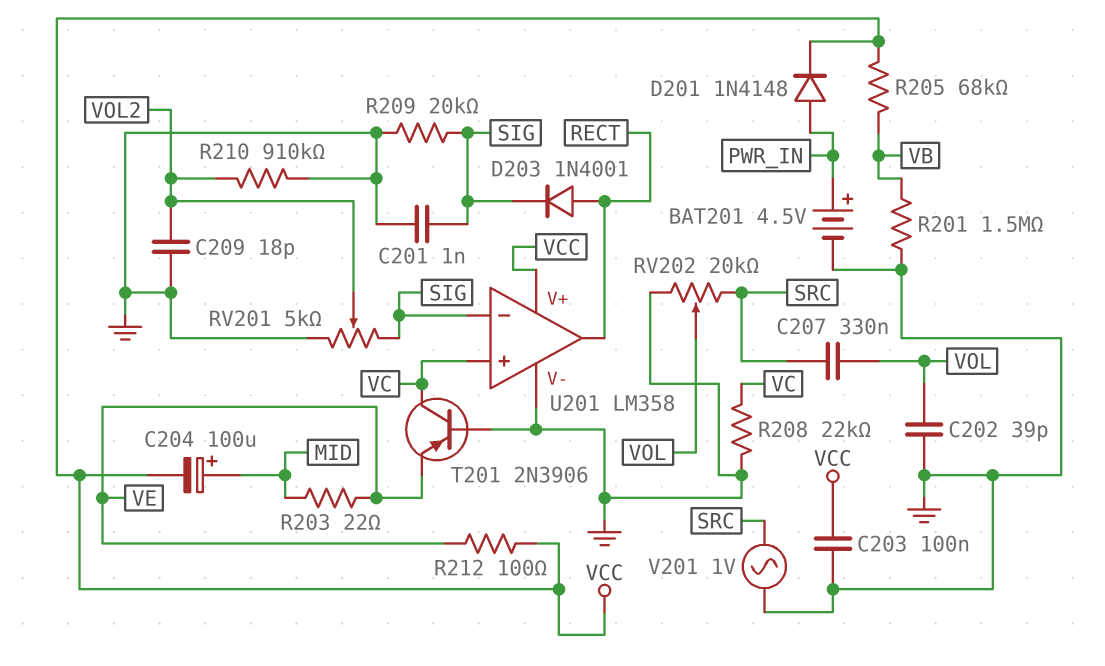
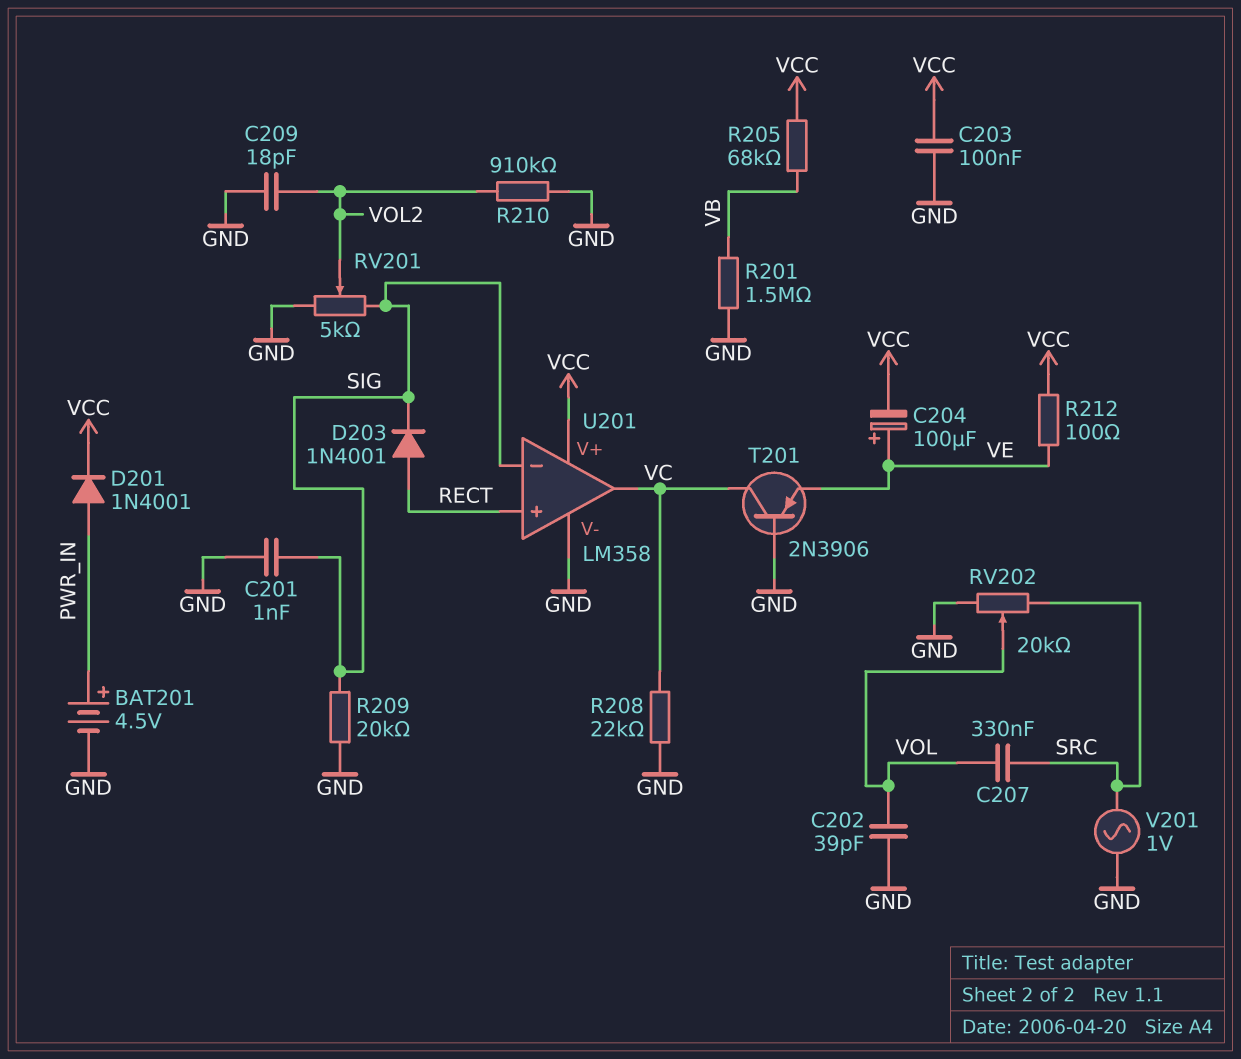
C204: 100uF (plus MID, minus VCC) -> 100uF (plus VE, minus VCC)
D201: diode 1N4148 (A PWR_IN, K VCC) -> diode 1N4001 (A PWR_IN, K VCC)
R203: 22 (MID, VE) -> none
U201 pin in+: VC -> RECT
U201 pin out: RECT -> VC

